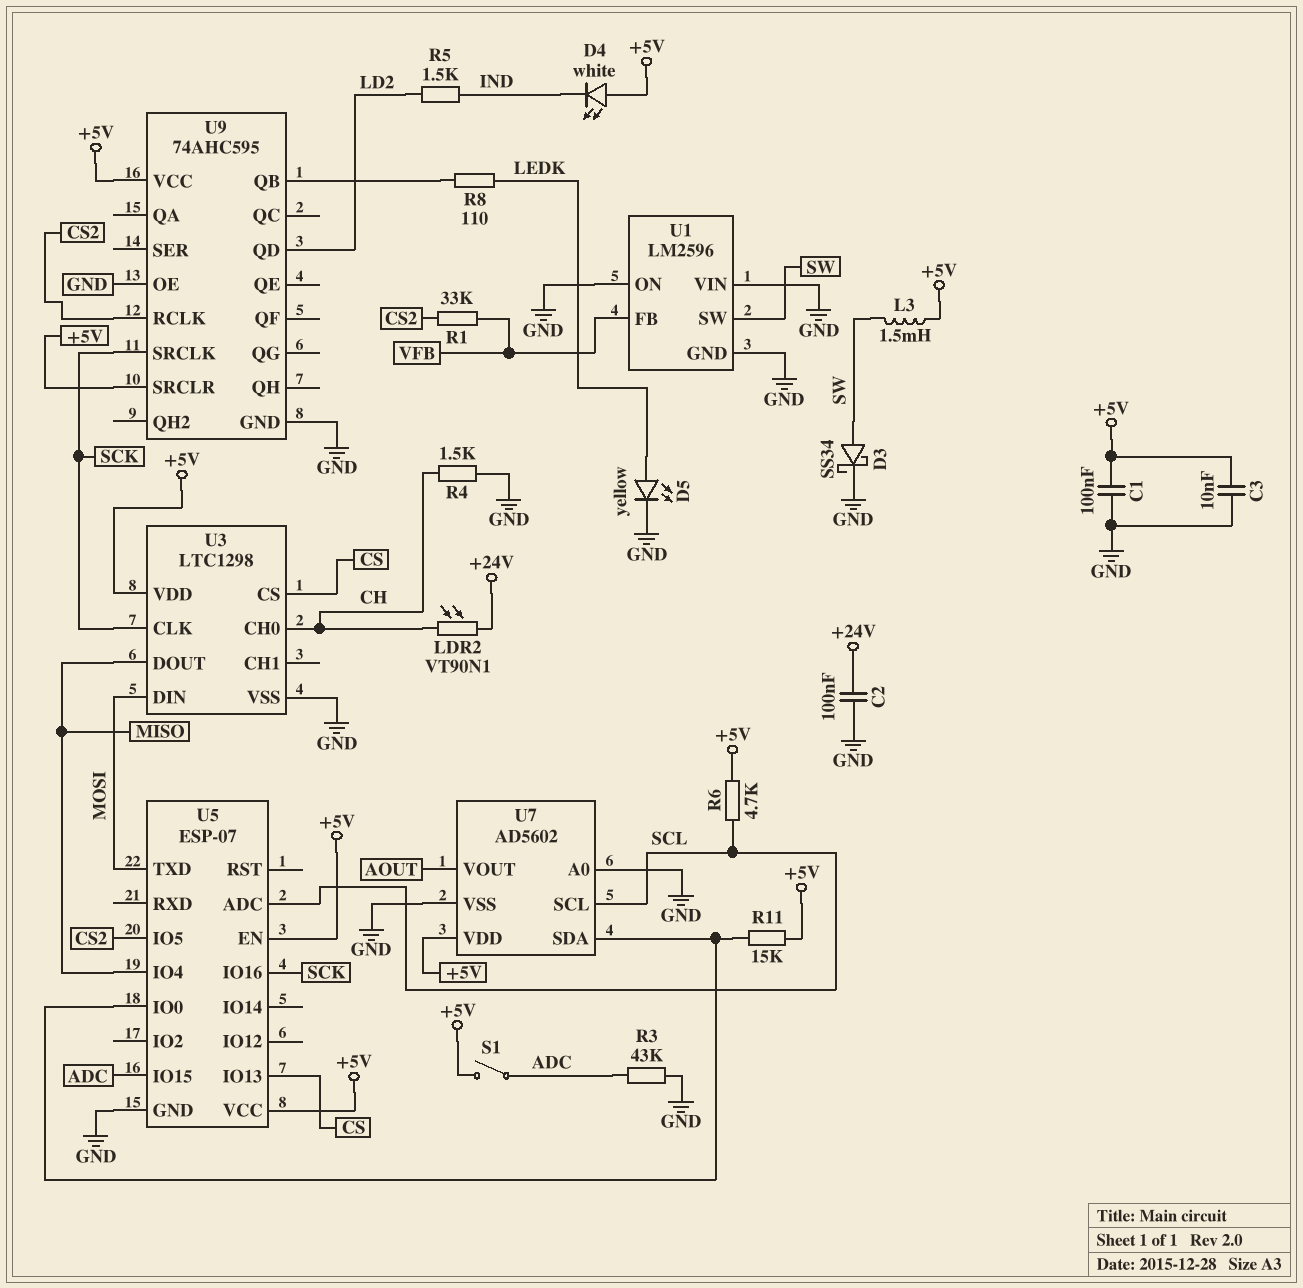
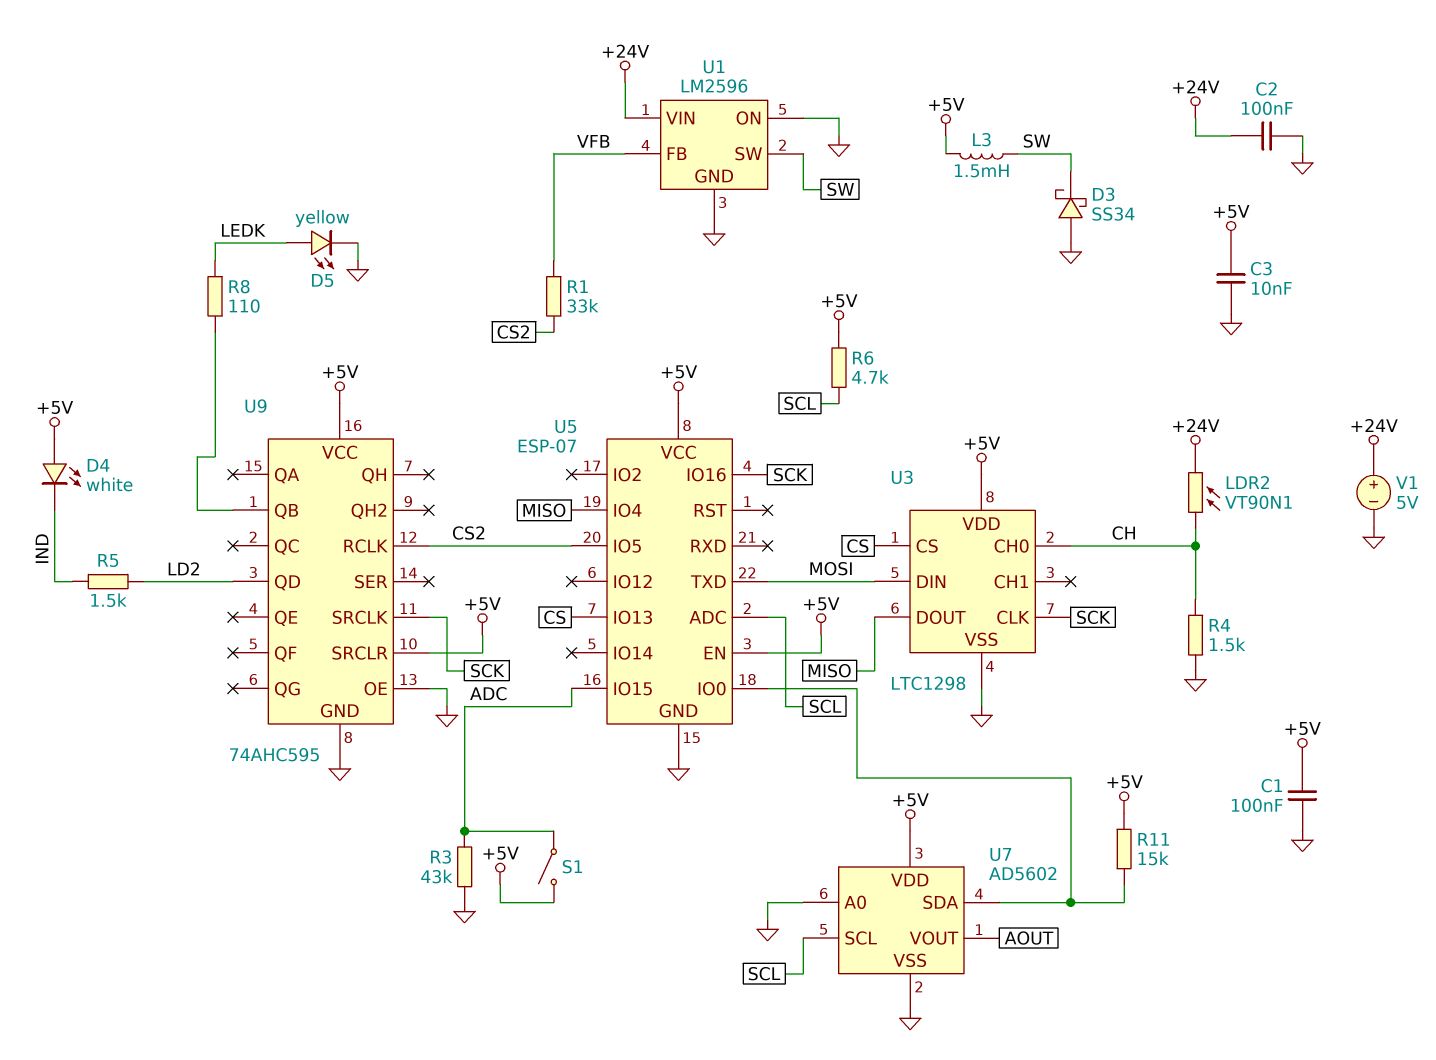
D3: schottky SS34 (A SW, K GND) -> schottky SS34 (A GND, K SW)
U1 pin VIN: GND -> +24V
V1: none -> 5V (plus +24V, minus GND)

